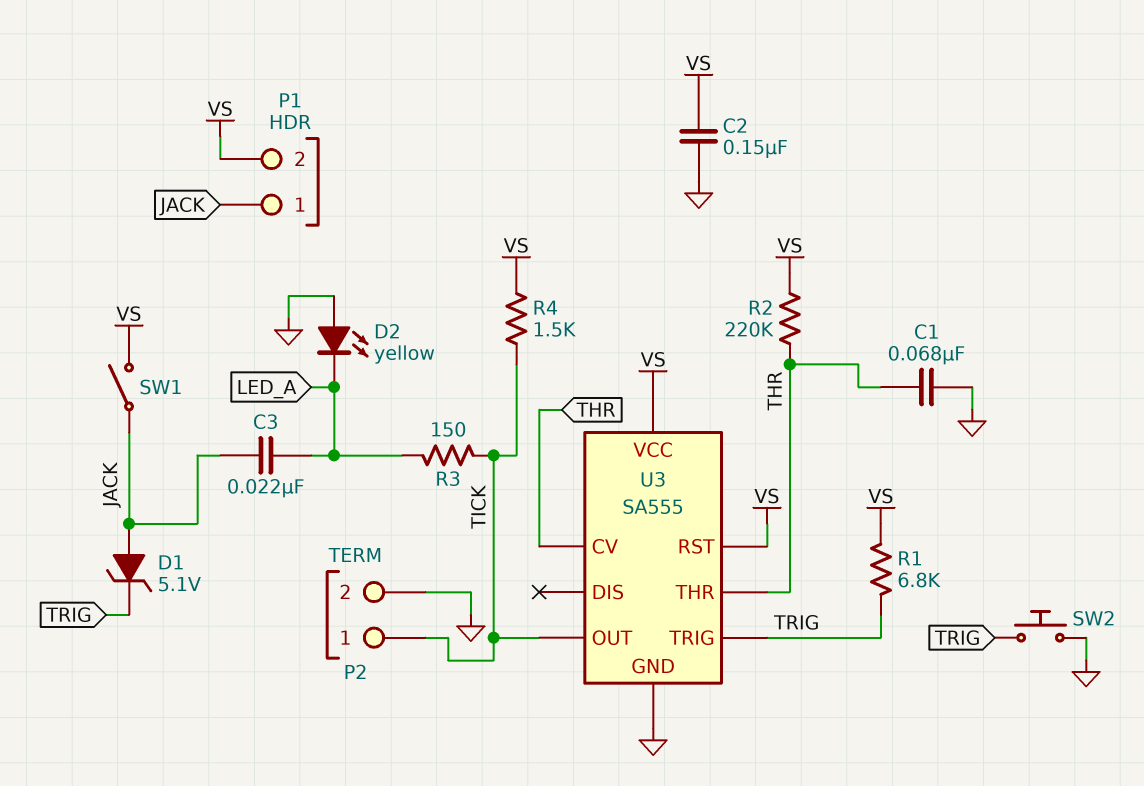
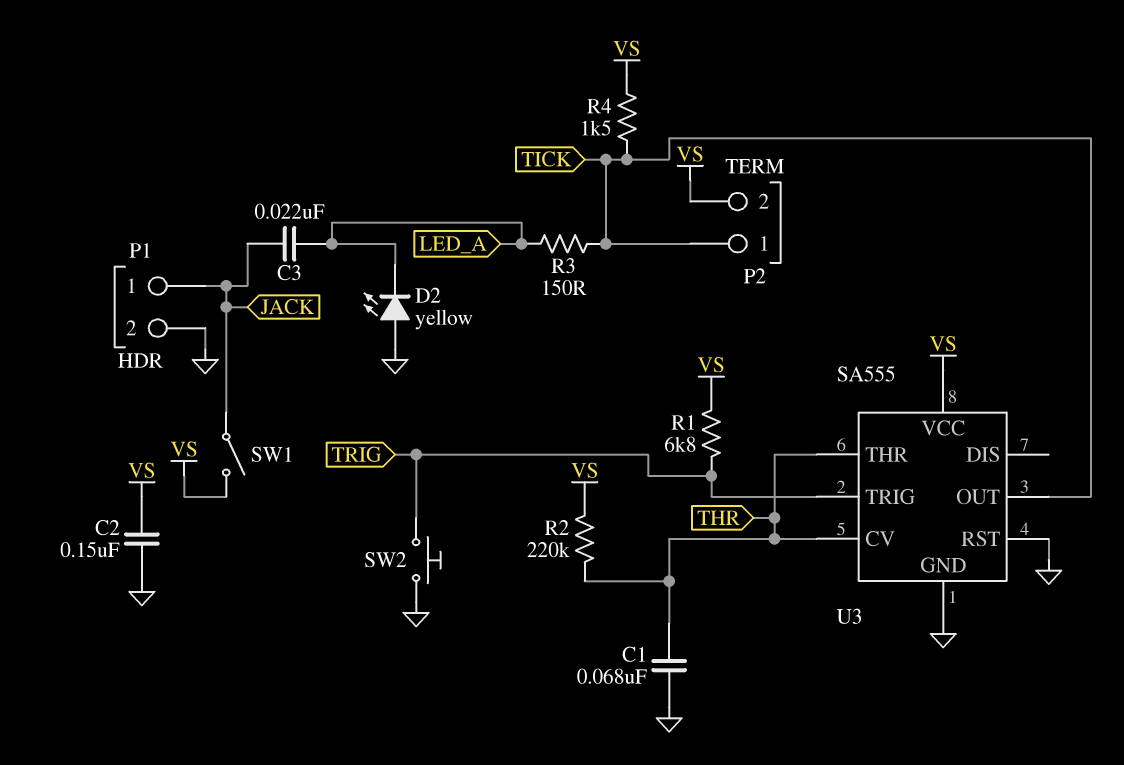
D1: zener 5.1V (A JACK, K TRIG) -> none
P1 pin 2: VS -> GND
P2 pin 2: GND -> VS
U3 pin RST: VS -> GND

